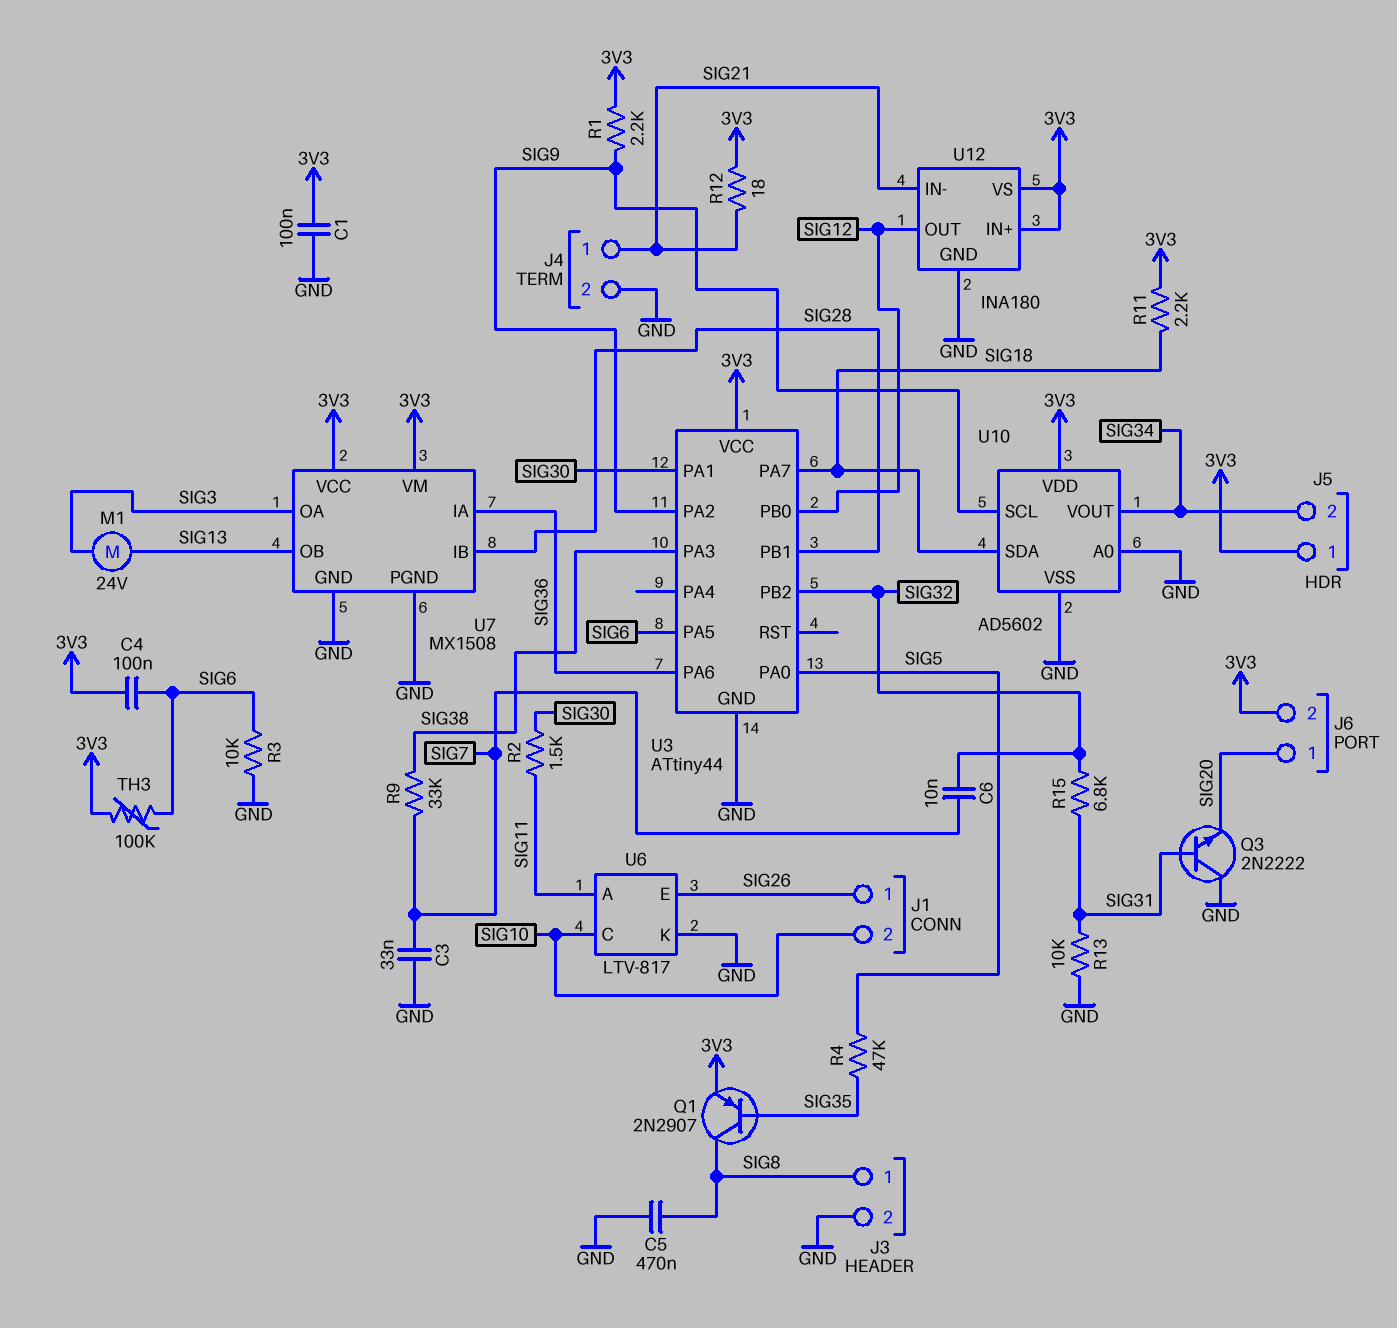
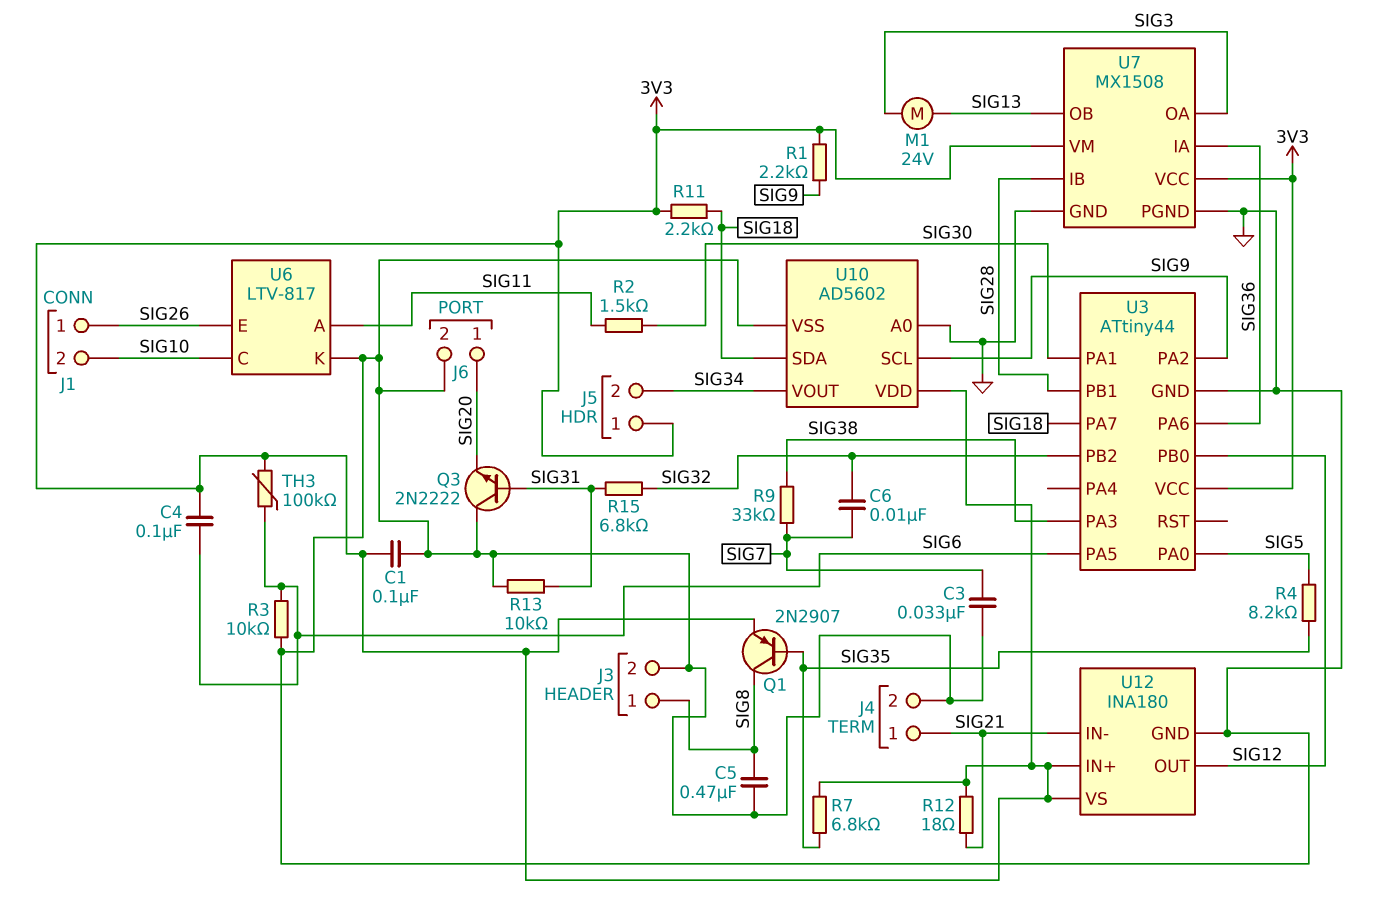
J6 pin 2: 3V3 -> GND
R4: 47k (SIG5, SIG35) -> 8.2k (SIG5, SIG35)
R7: none -> 6.8k (3V3, SIG35)

